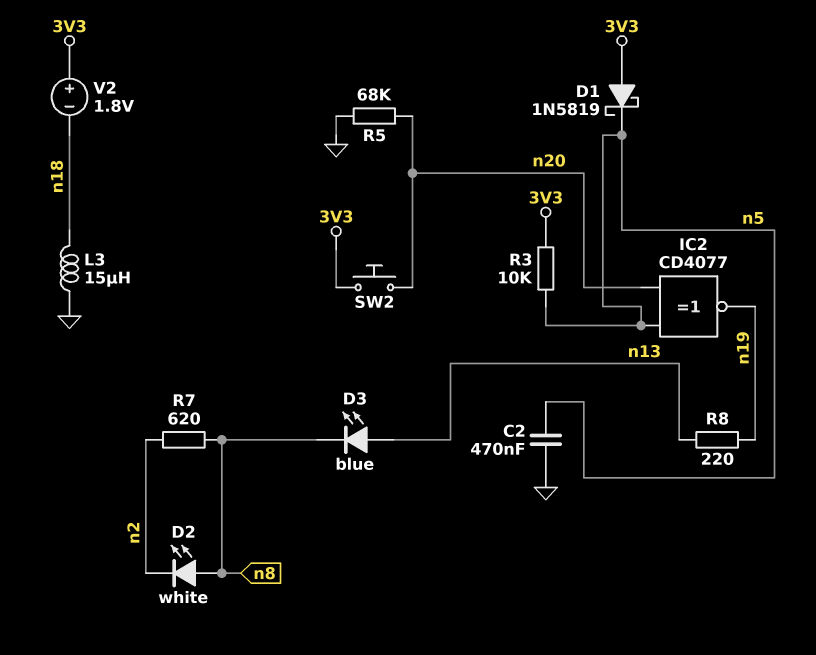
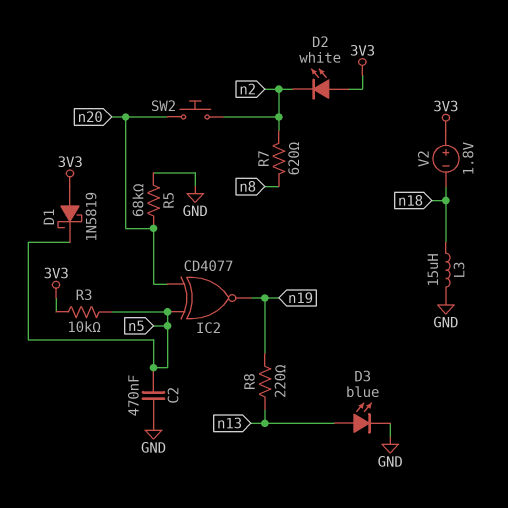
D2: LED white (A n8, K n2) -> LED white (A 3V3, K n2)
D3: LED blue (A n13, K n8) -> LED blue (A n13, K GND)
SW2: button (3V3, n20) -> button (n2, n20)

